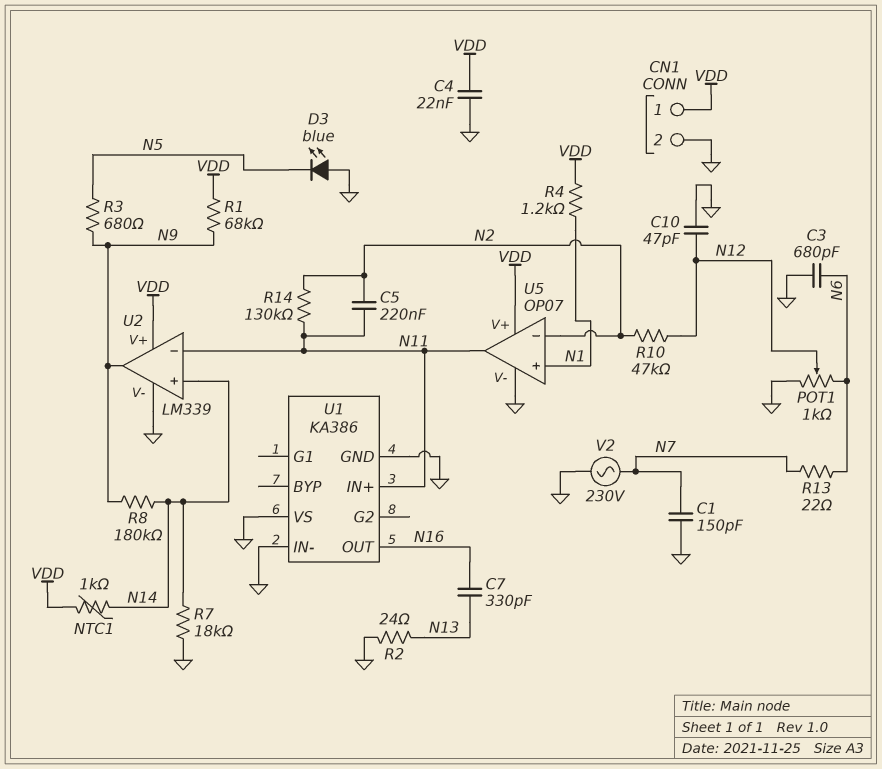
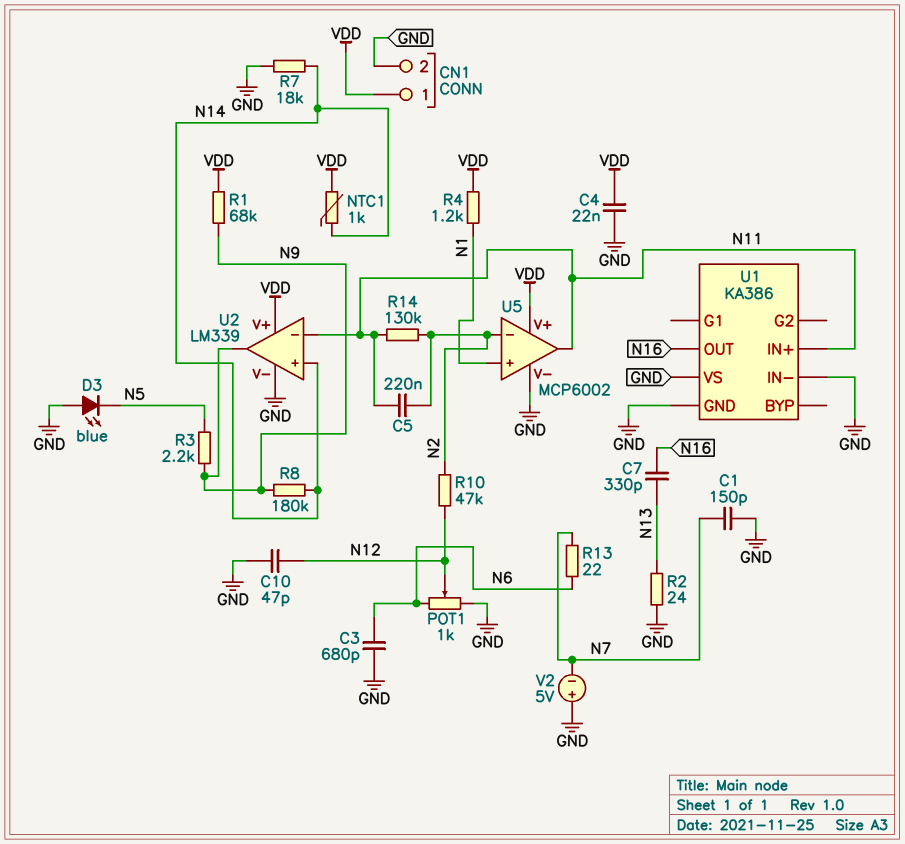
R3: 680 (N5, N9) -> 2.2k (N5, N9)
U5: OP07 -> MCP6002
V2: AC 230V (GND, N7) -> 5V (plus GND, minus N7)

